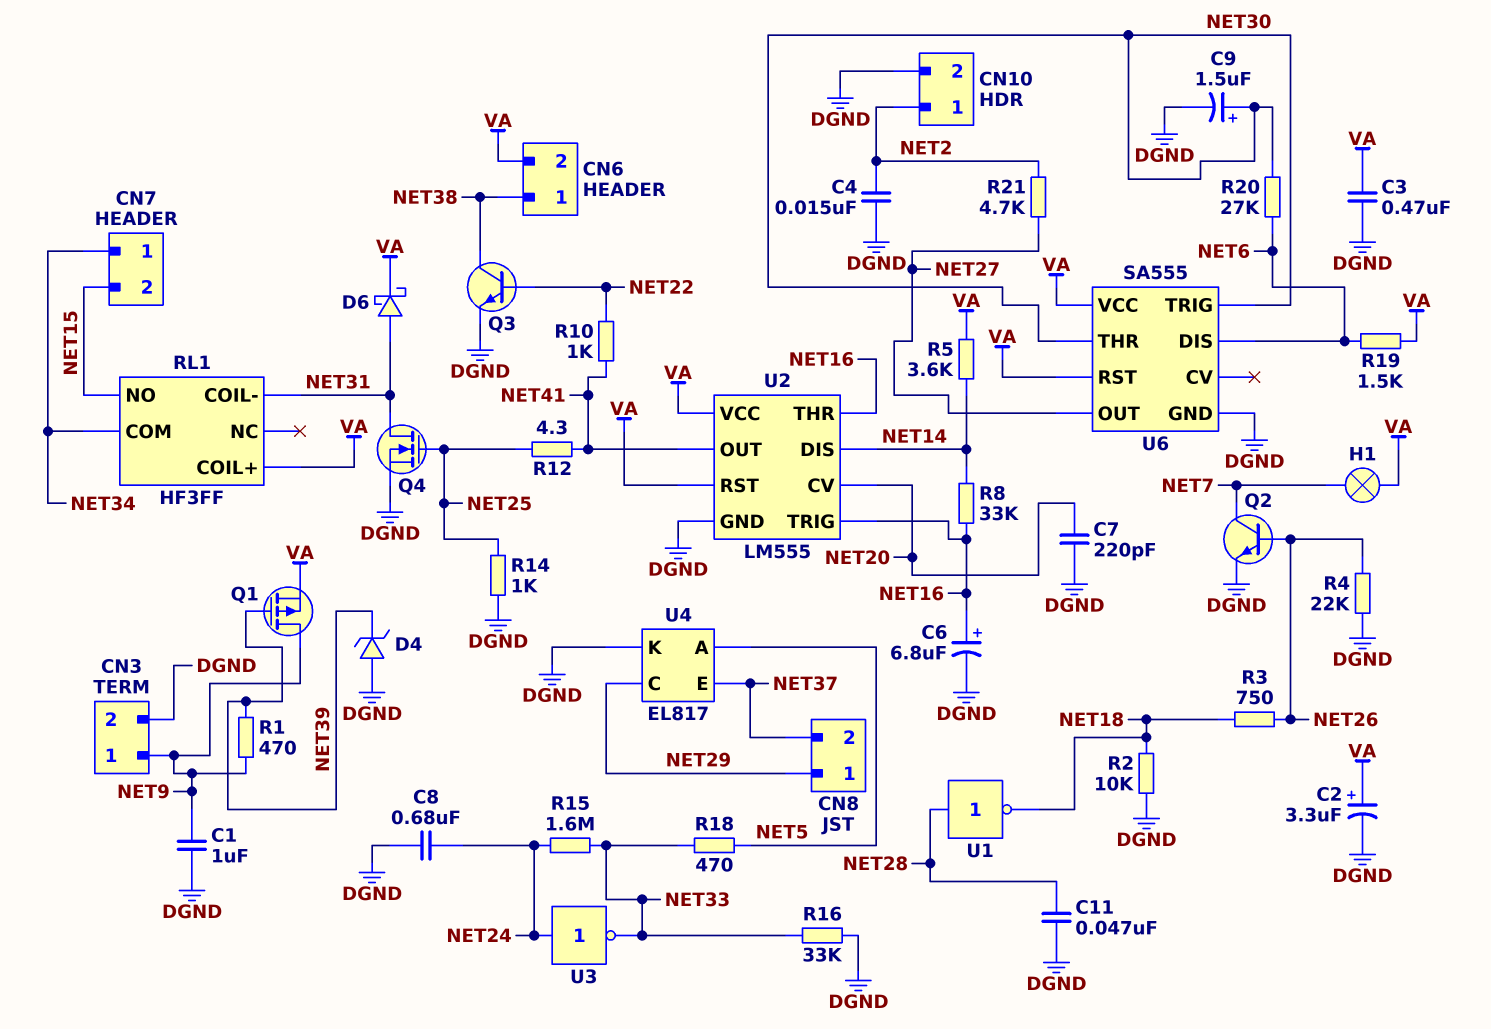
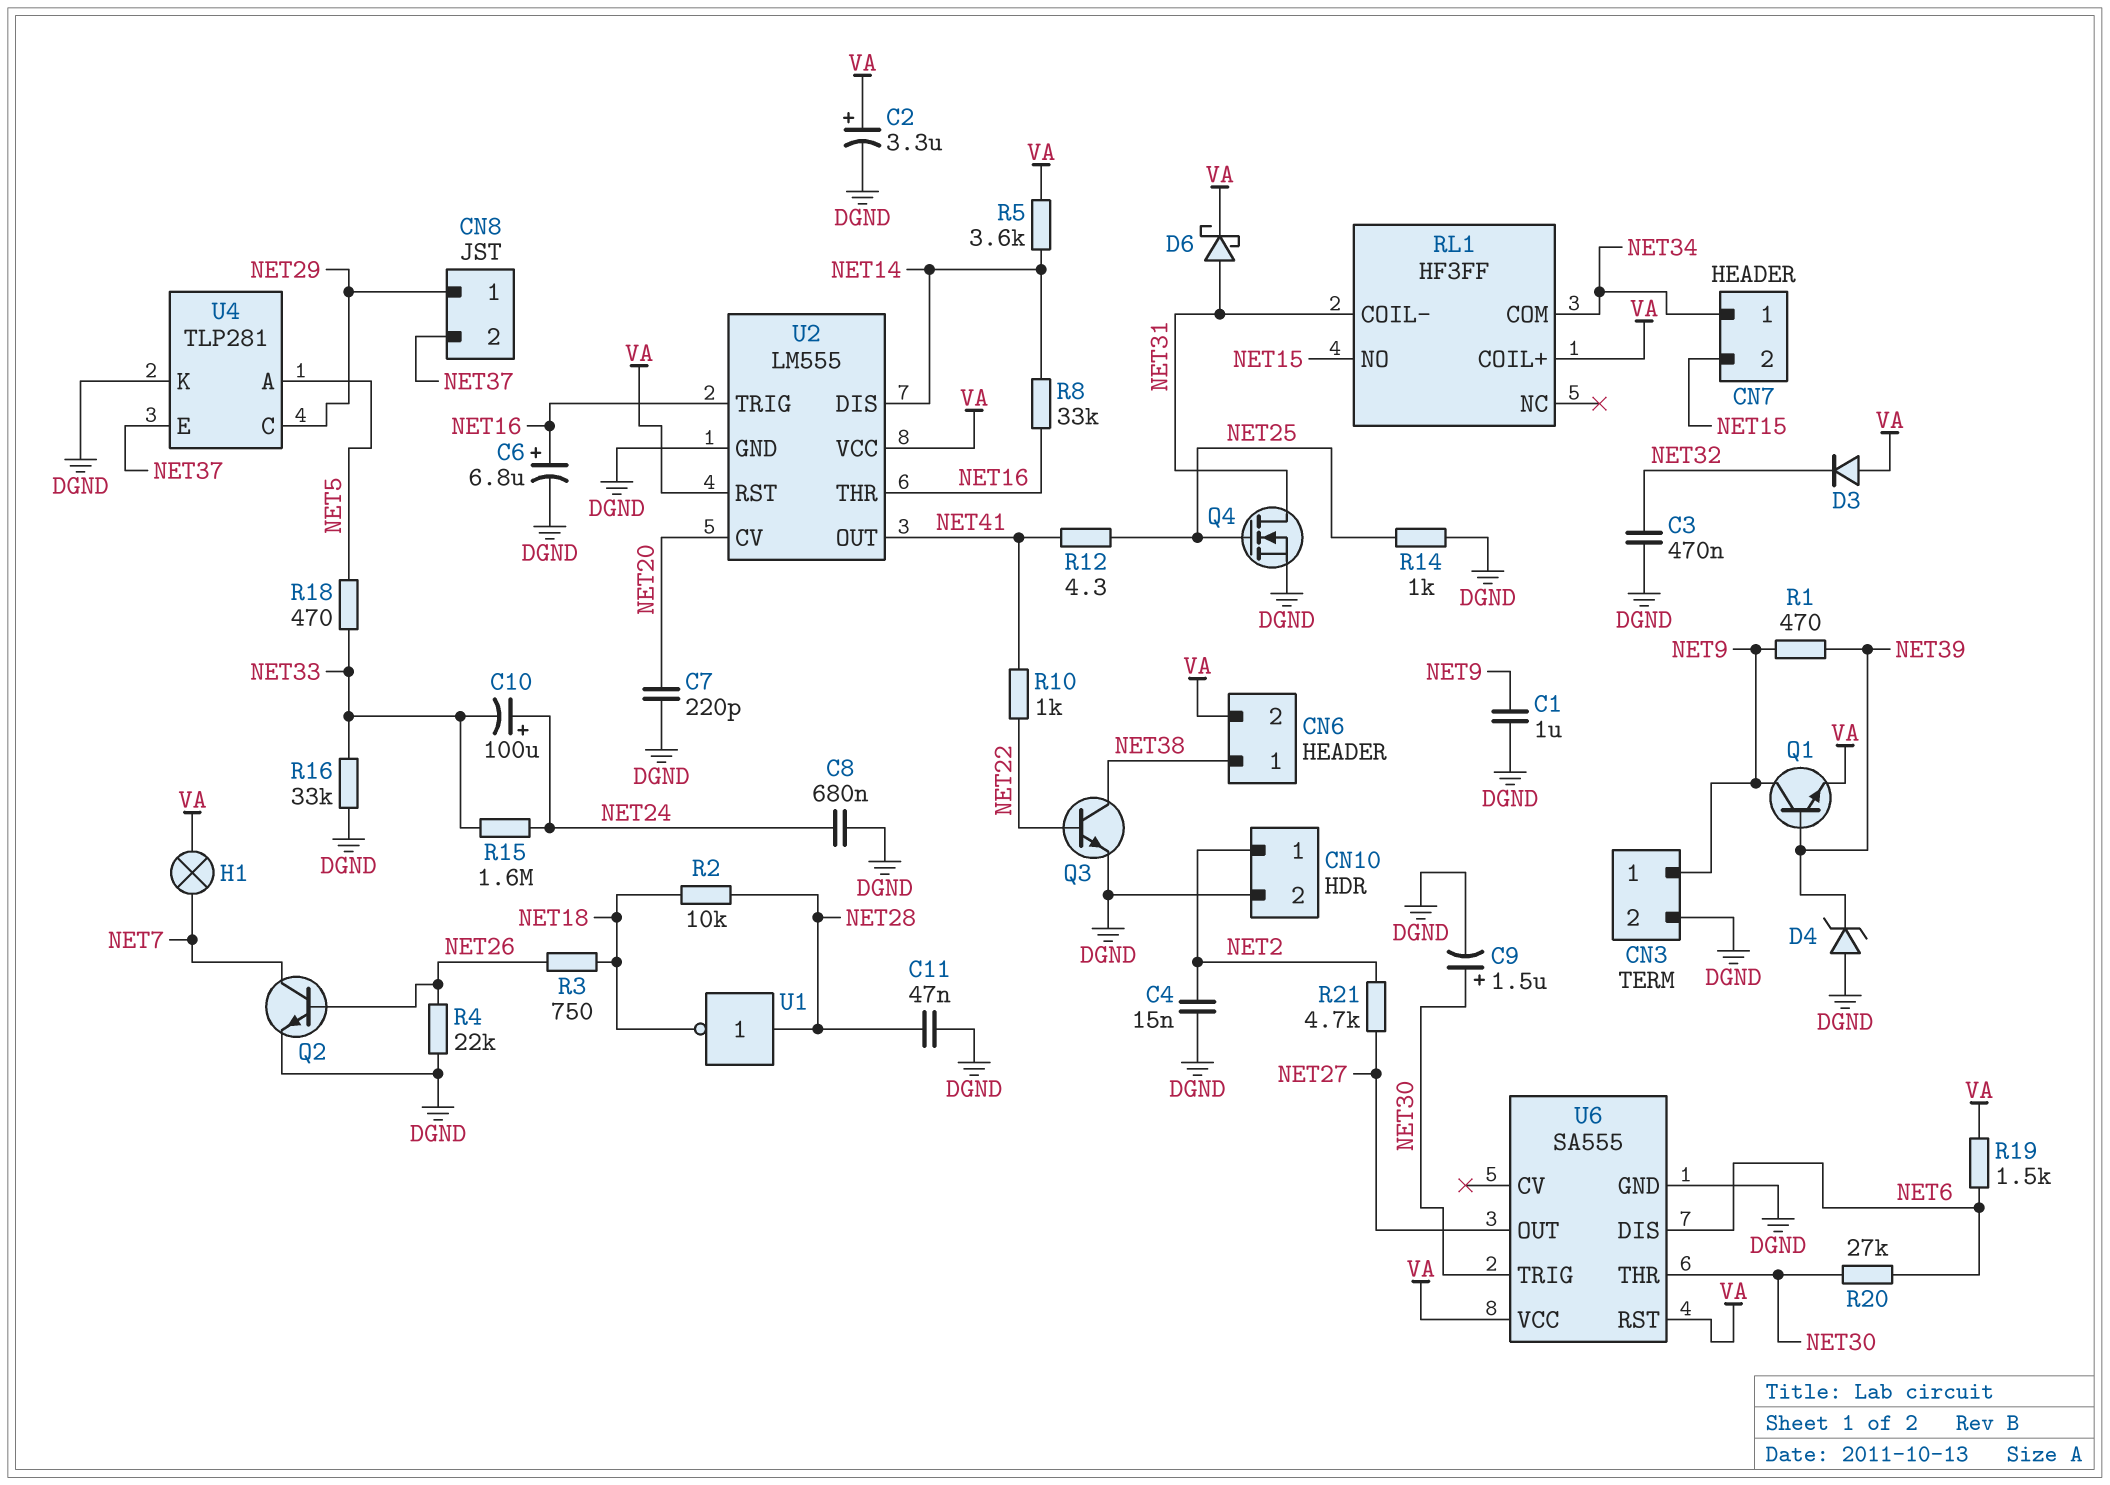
C3: 470nF (DGND, VA) -> 470nF (DGND, NET32)
C10: none -> 100uF (plus NET24, minus NET33)
D3: none -> diode (A VA, K NET32)
Q1: PMOS (G NET39, D NET9, S VA) -> NPN (B NET39, C NET9, E VA)
R2: 10k (DGND, NET18) -> 10k (NET18, NET28)
U3: NOT (in NET24, out NET33) -> none
U4: EL817 -> TLP281

